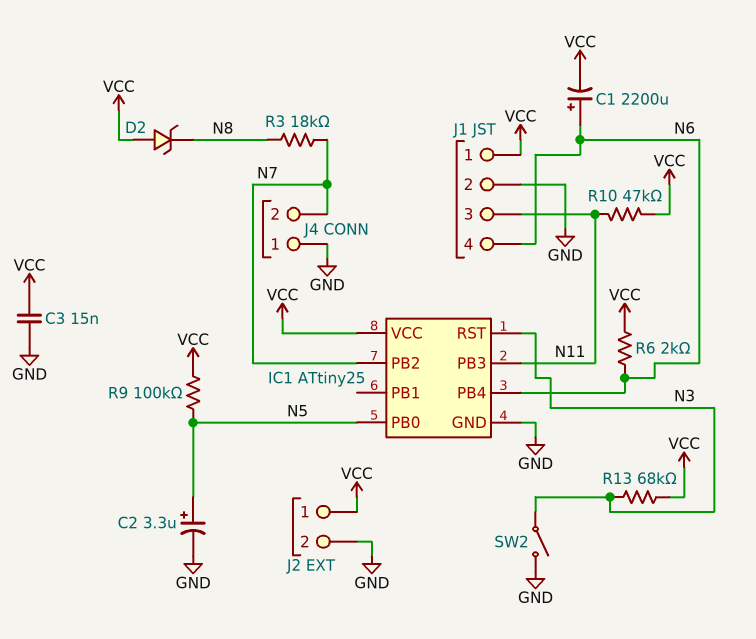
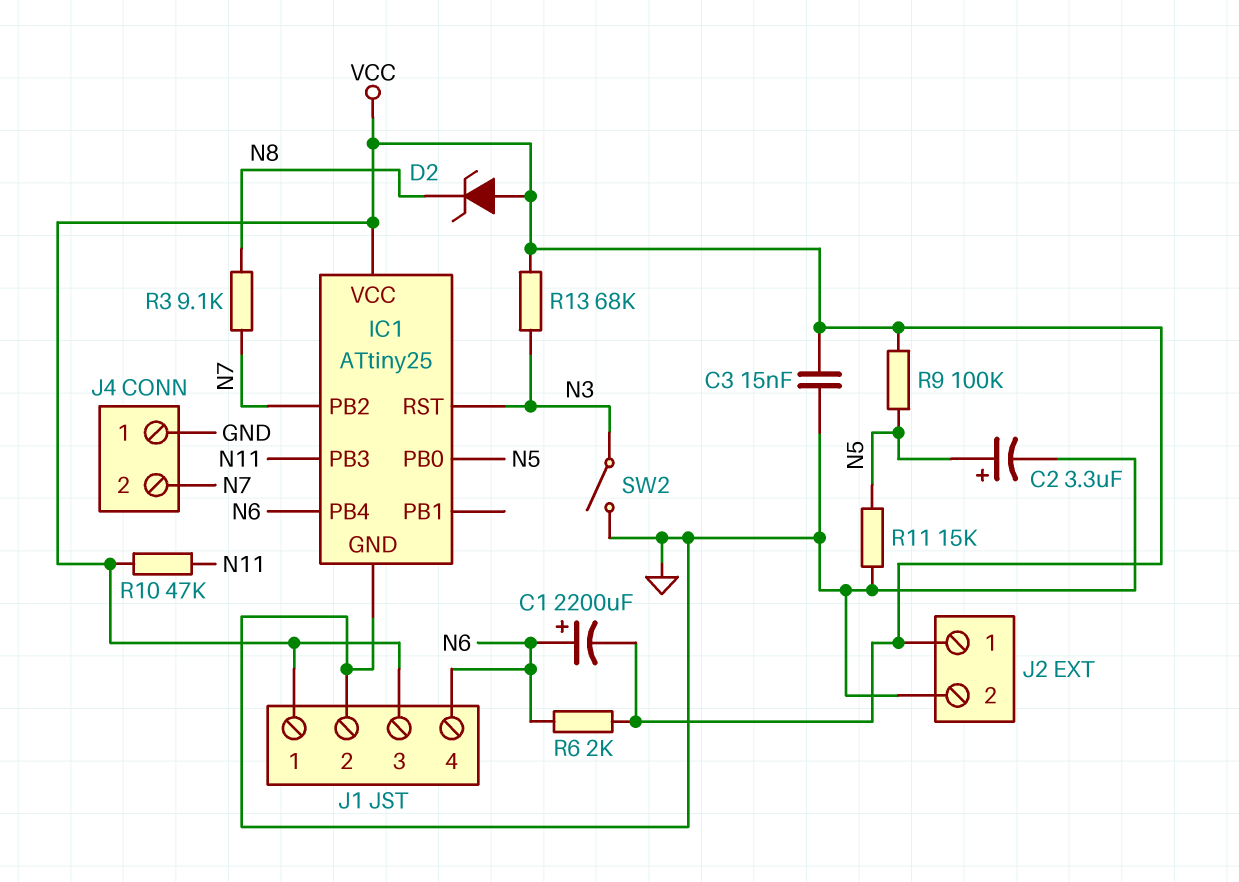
J1 pin 3: N11 -> VCC
R3: 18k (N7, N8) -> 9.1k (N7, N8)
R11: none -> 15k (GND, N5)

